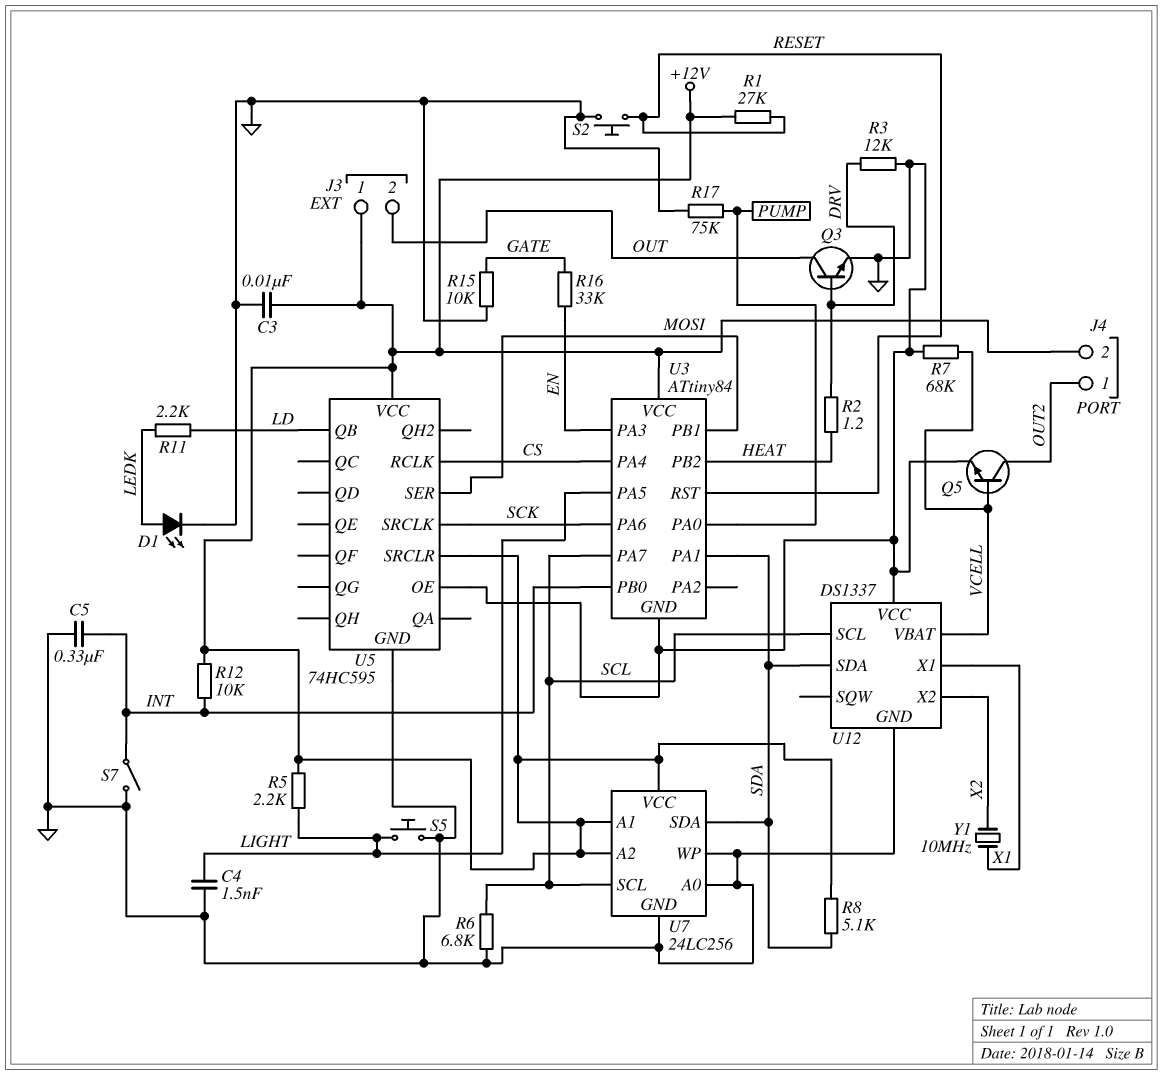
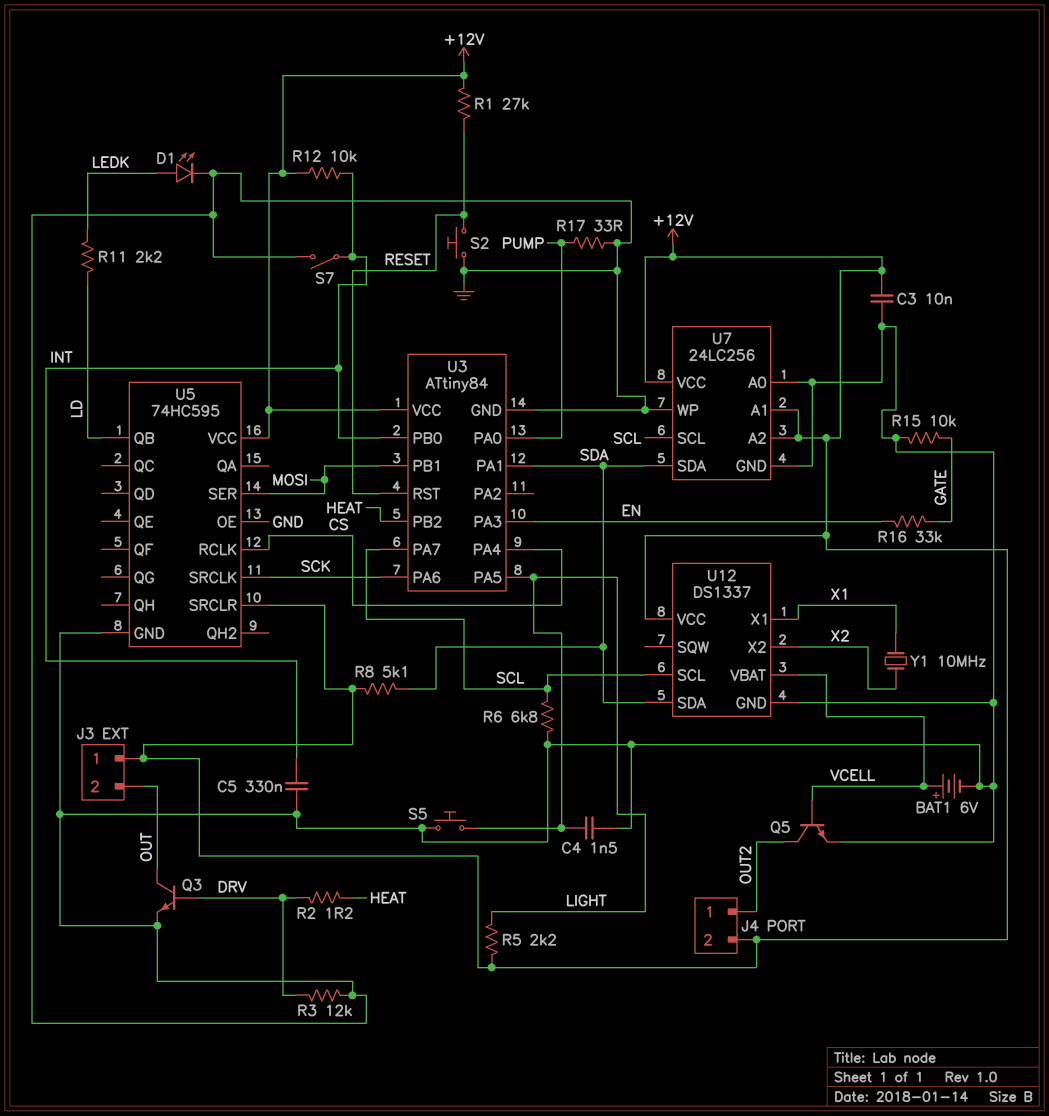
BAT1: none -> 6V (plus VCELL, minus GND)
R7: 68k (GND, VCELL) -> none
R17: 75k (GND, PUMP) -> 33 (GND, PUMP)
U12 pin VCC: GND -> +12V

